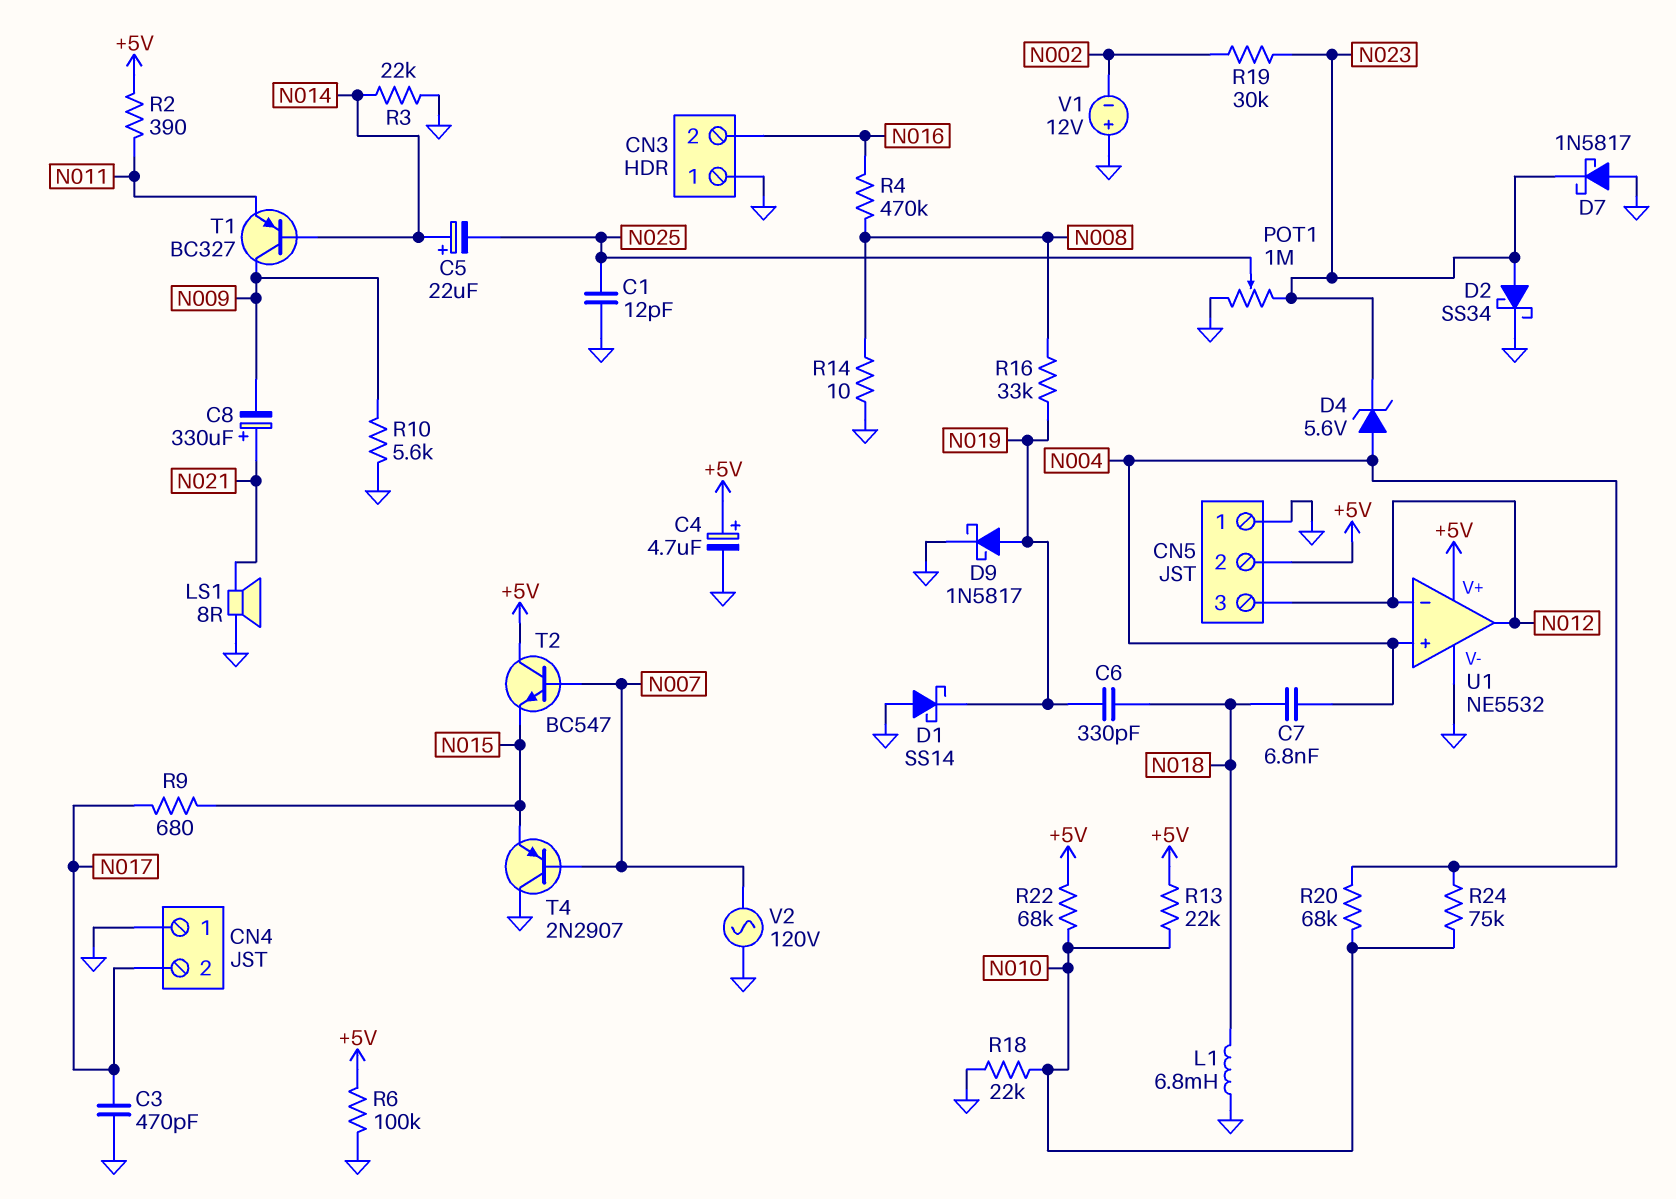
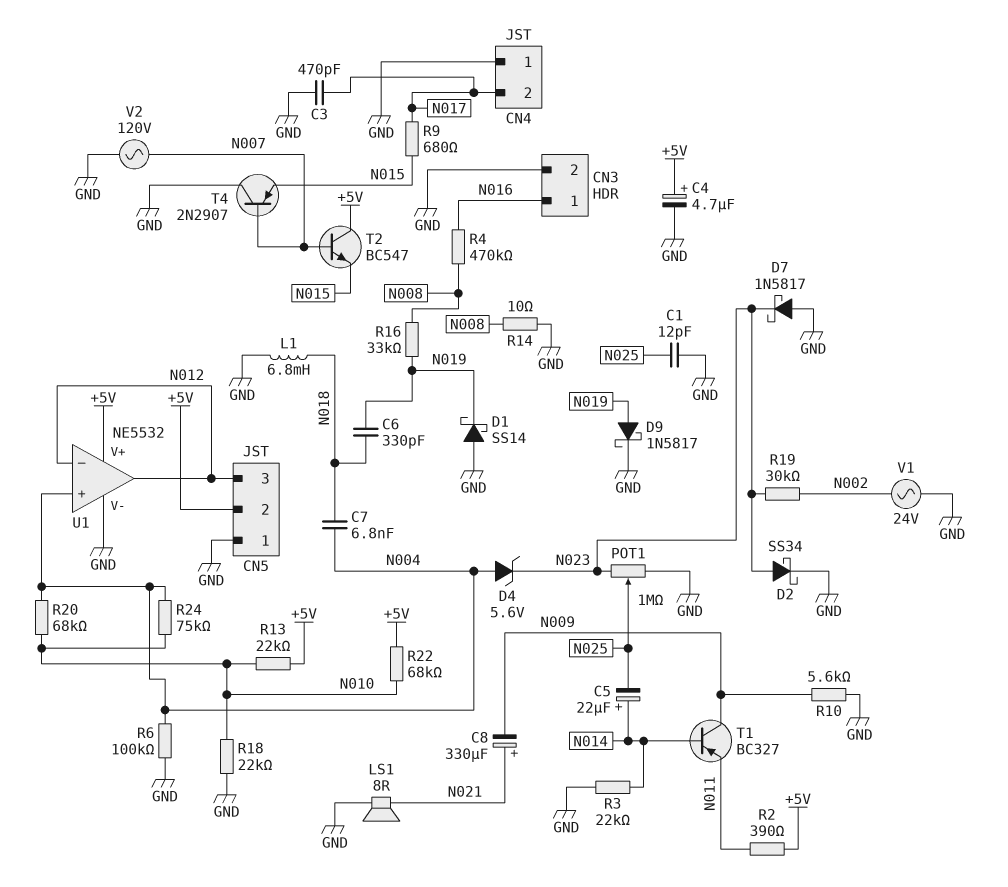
CN3 pin 1: GND -> N016
CN3 pin 2: N016 -> GND
R6: 100k (+5V, GND) -> 100k (GND, N004)
V1: 12V (plus GND, minus N002) -> AC 24V (GND, N002)

